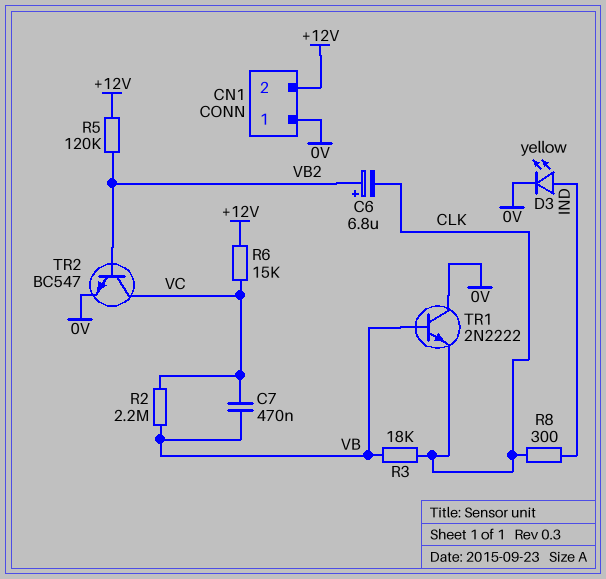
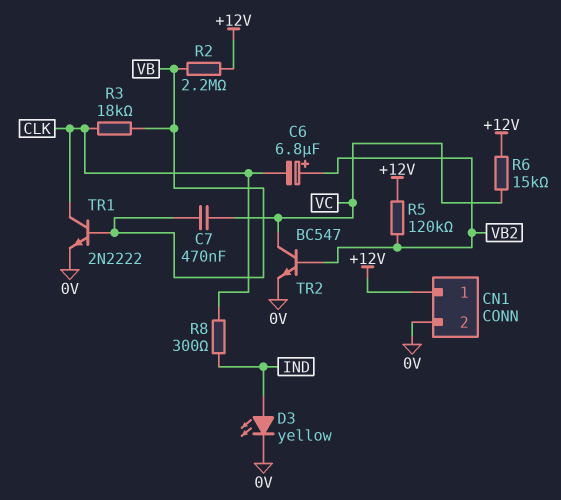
CN1 pin 1: 0V -> +12V
CN1 pin 2: +12V -> 0V
R2: 2.2M (VB, VC) -> 2.2M (+12V, VB)
TR1: NPN 2N2222 (B VB, C 0V, E CLK) -> NPN 2N2222 (B VB, C CLK, E 0V)

